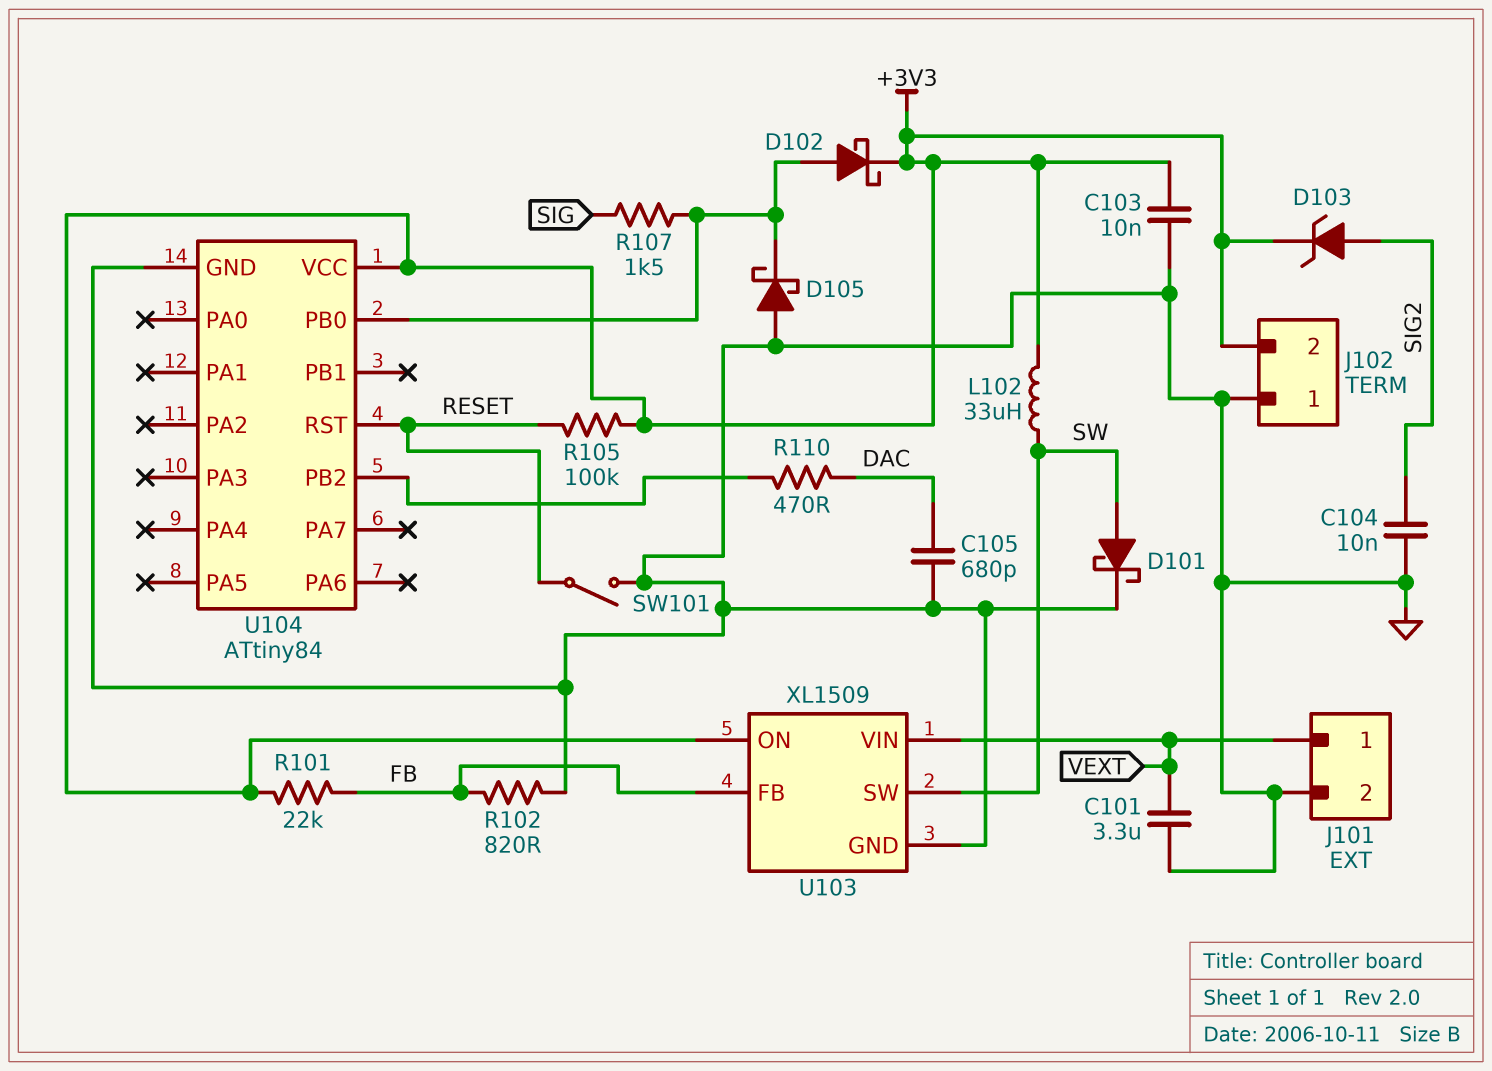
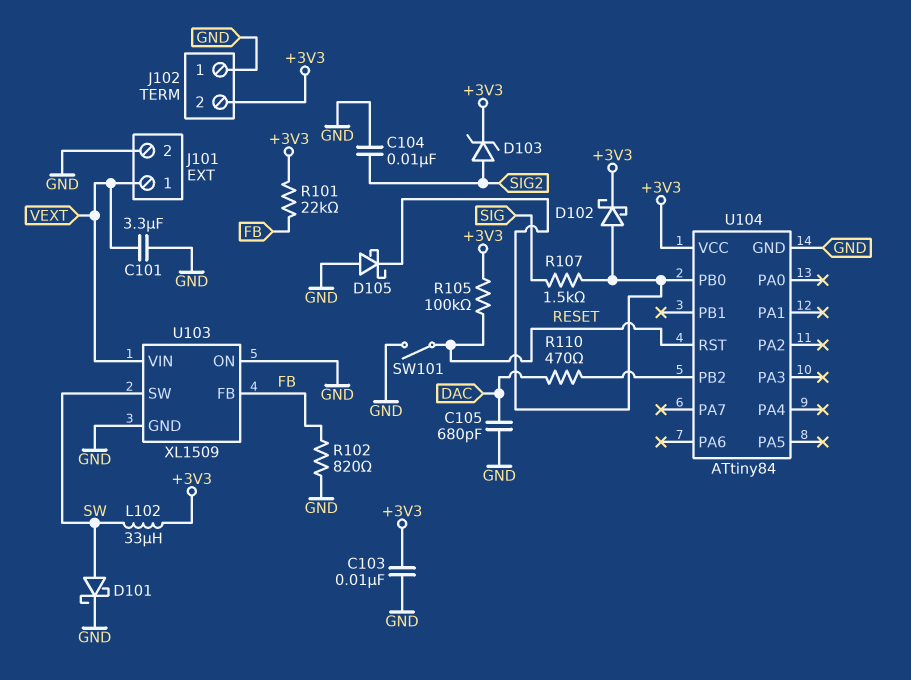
U103 pin ON: +3V3 -> GND

